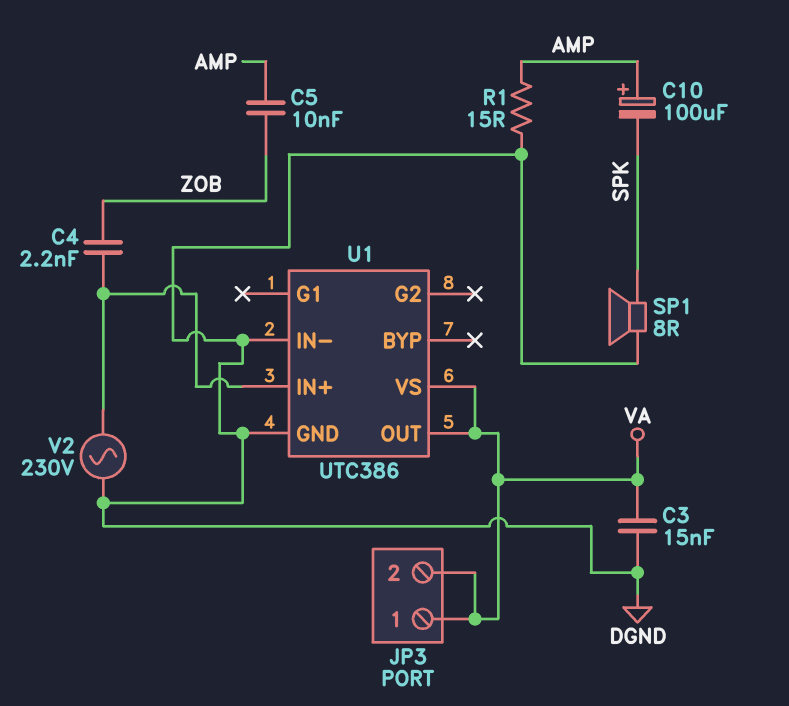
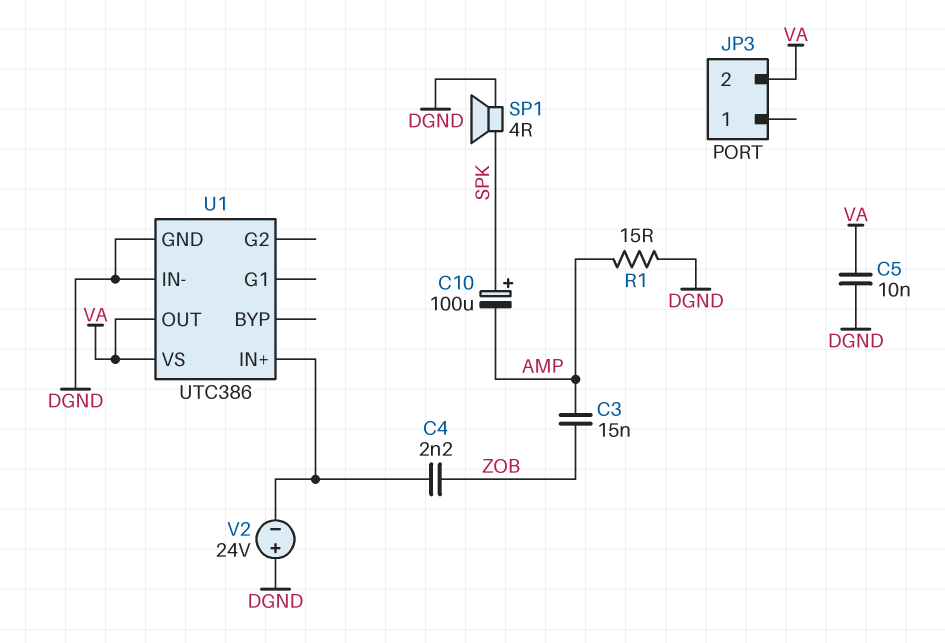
C3: 15nF (DGND, VA) -> 15nF (AMP, ZOB)
C5: 10nF (AMP, ZOB) -> 10nF (DGND, VA)
C10: 100uF (plus AMP, minus SPK) -> 100uF (plus SPK, minus AMP)
JP3 pin 1: VA -> none
SP1: speaker 8R (DGND, SPK) -> speaker 4R (DGND, SPK)
V2: AC 230V (DGND, U1/IN+) -> 24V (plus DGND, minus U1/IN+)

